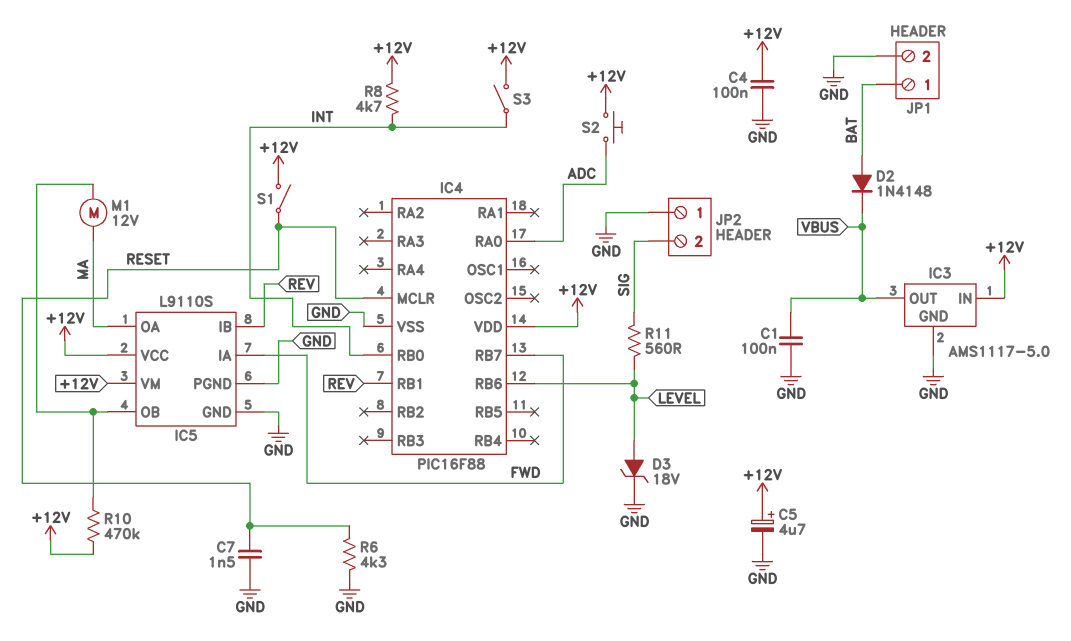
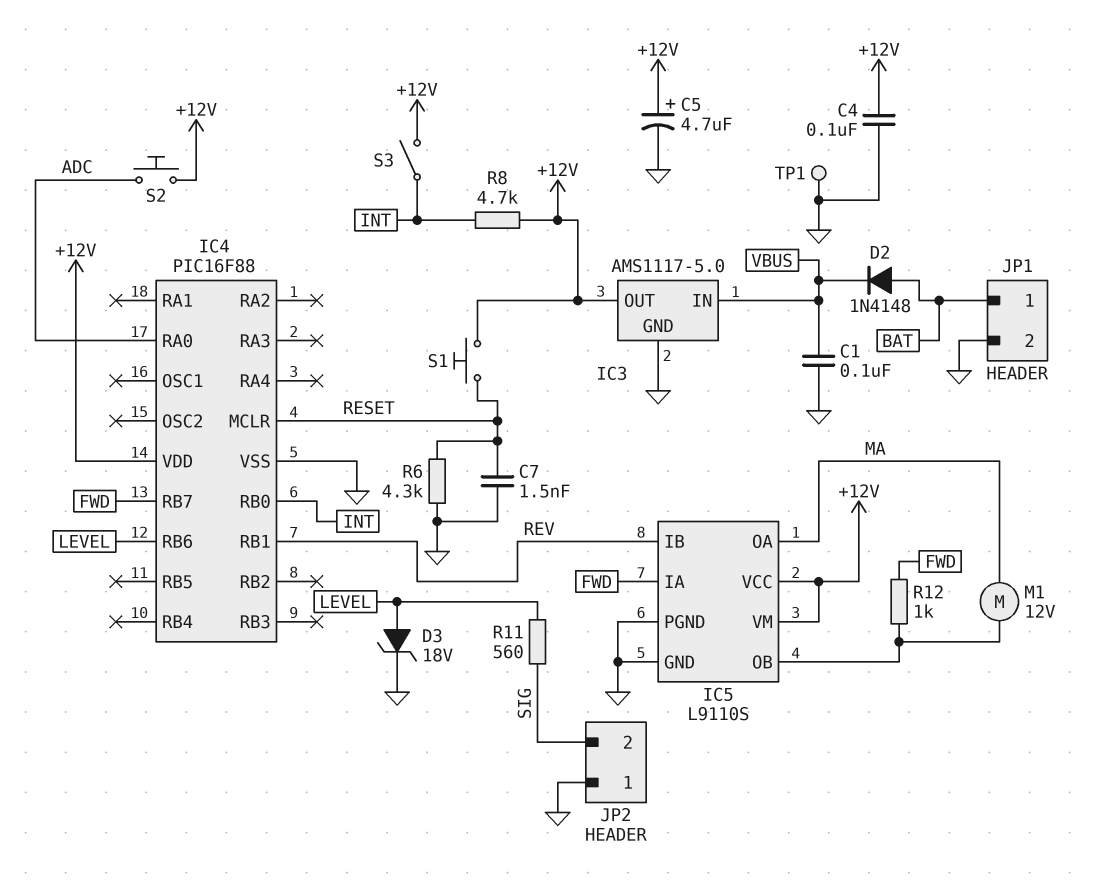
IC3 pin IN: +12V -> VBUS
IC3 pin OUT: VBUS -> +12V
R10: 470k (+12V, IC5/OB) -> none
R12: none -> 1k (FWD, IC5/OB)
S1: switch (+12V, RESET) -> button (+12V, RESET)
TP1: none -> test point (GND)

